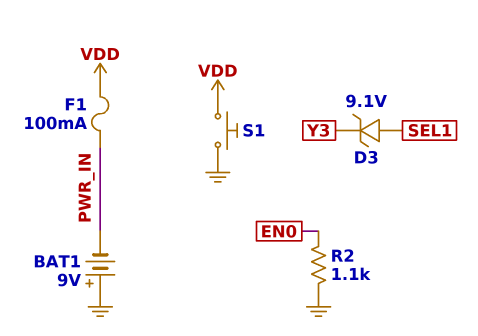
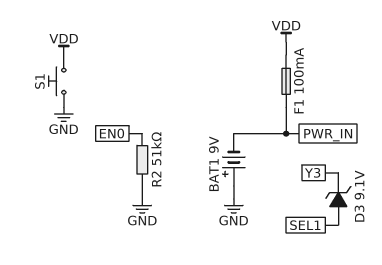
R2: 1.1k (EN0, GND) -> 51k (EN0, GND)

